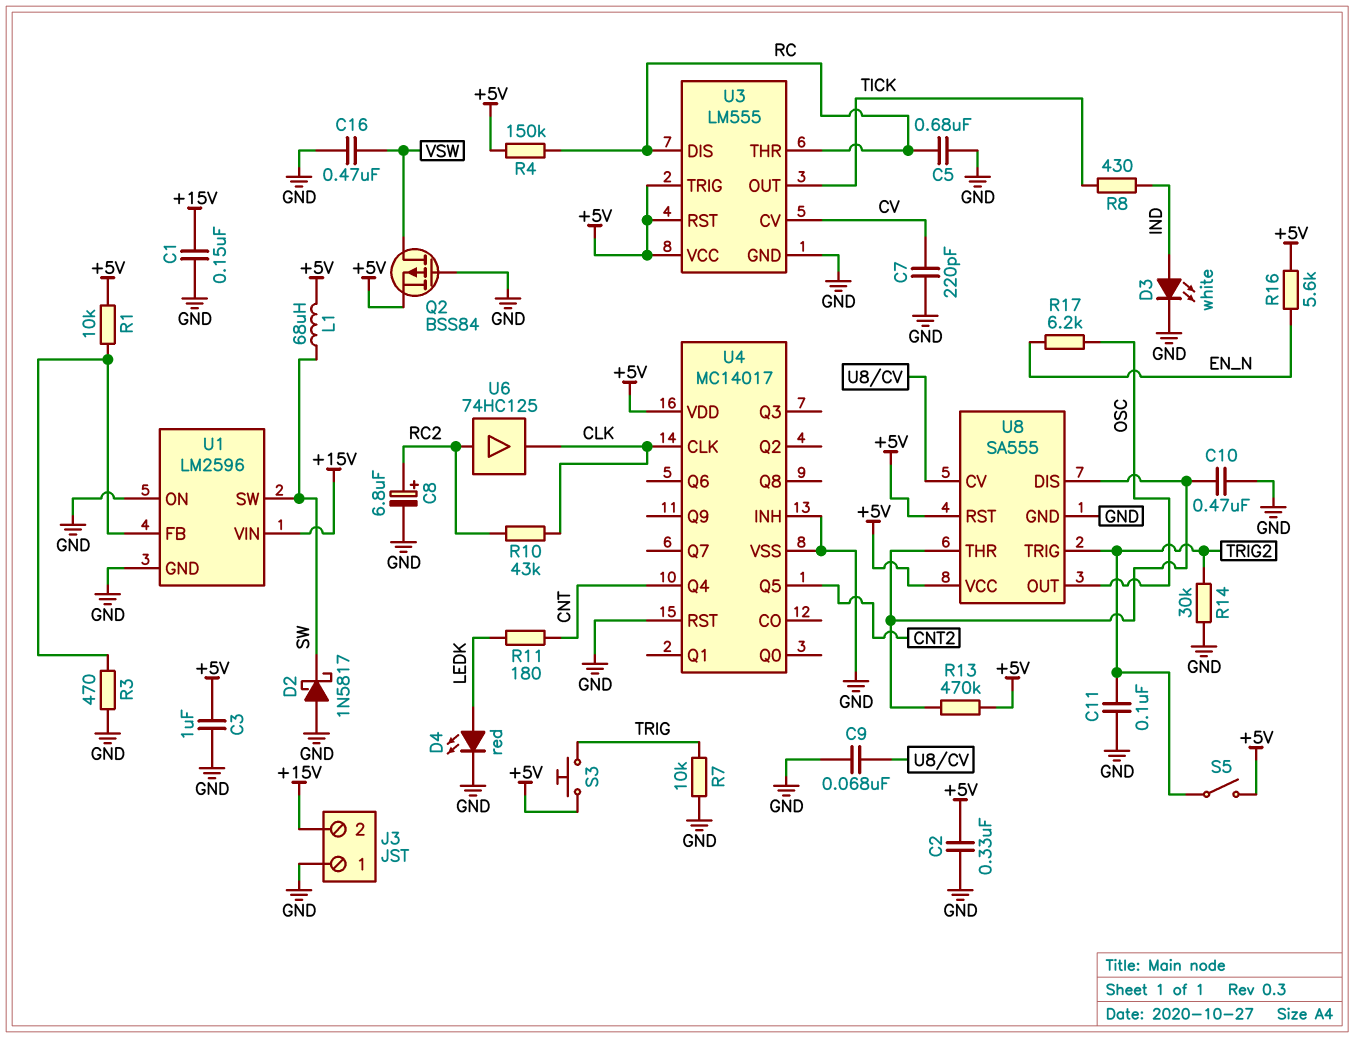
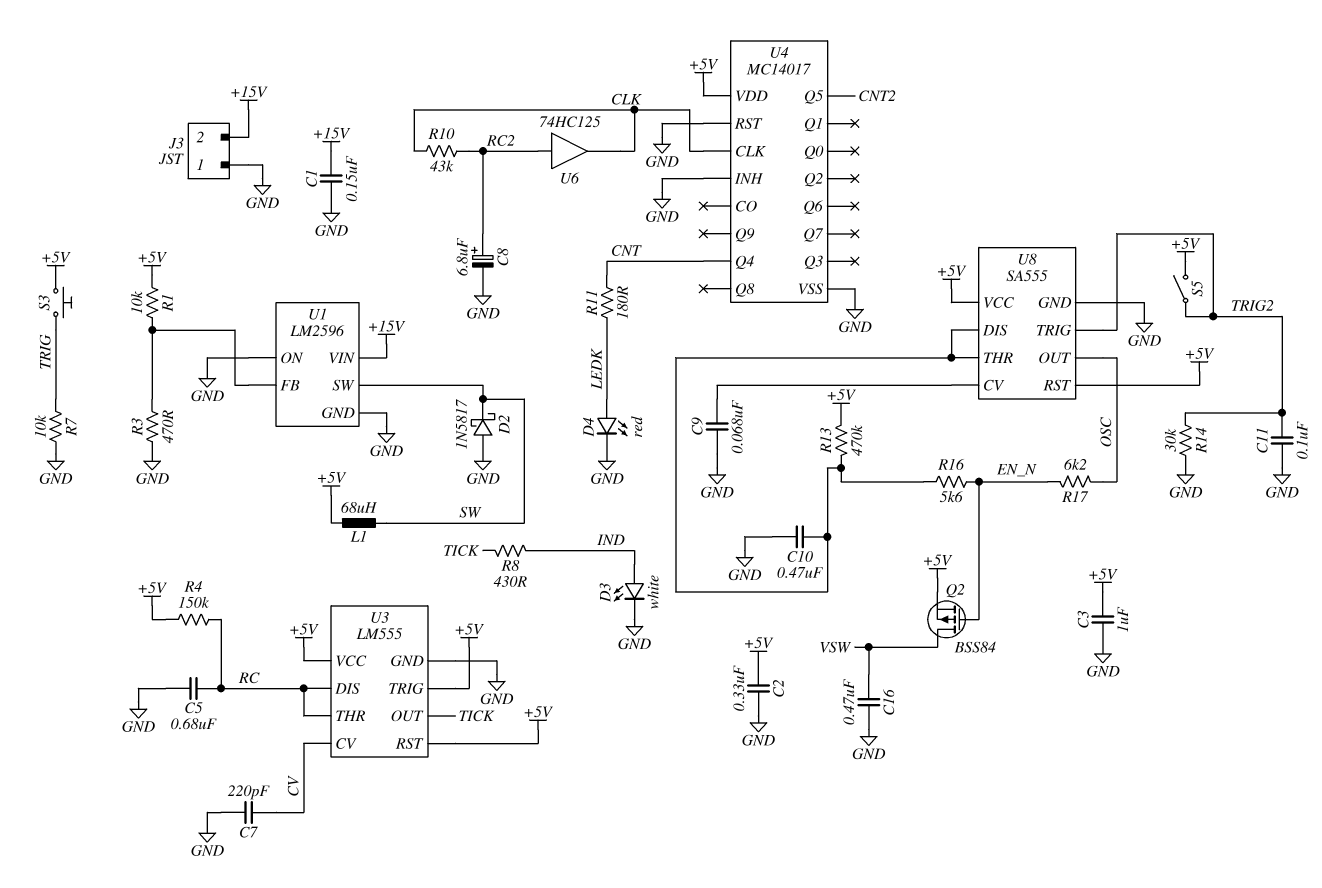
Q2: PMOS BSS84 (G GND, D VSW, S +5V) -> PMOS BSS84 (G EN_N, D VSW, S +5V)
R16: 5.6k (+5V, EN_N) -> 5.6k (EN_N, U8/DIS)

